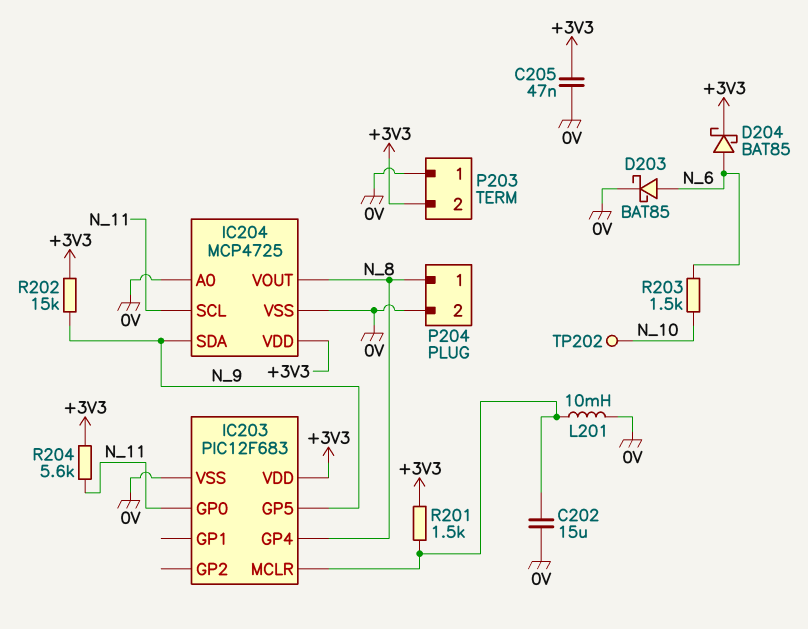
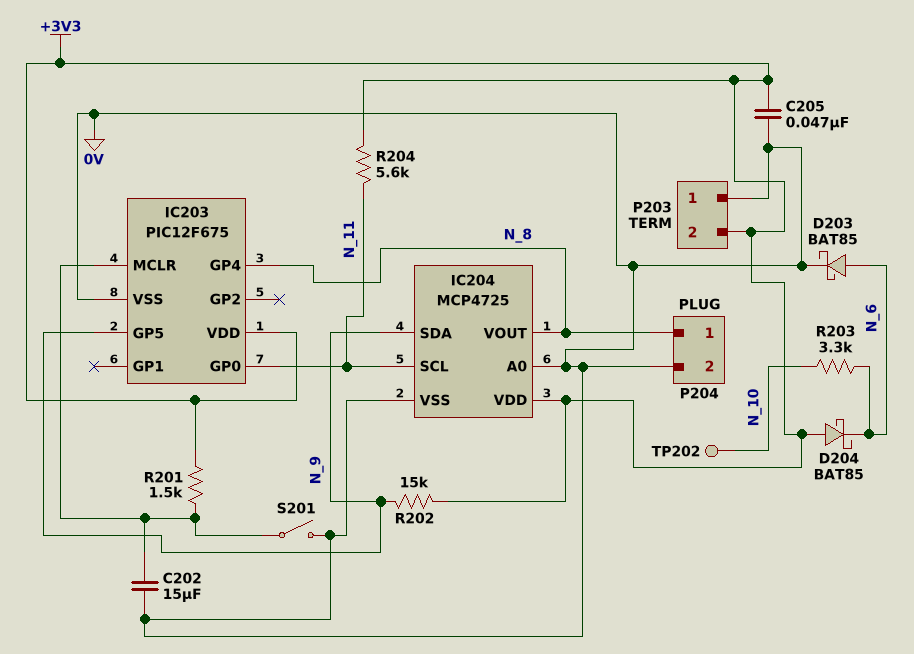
D204: schottky BAT85 (A N_6, K +3V3) -> schottky BAT85 (A +3V3, K N_6)
IC203: PIC12F683 -> PIC12F675
L201: 10mH (0V, IC203/MCLR) -> none
R203: 1.5k (N_6, N_10) -> 3.3k (N_6, N_10)
S201: none -> switch (0V, IC203/MCLR)

